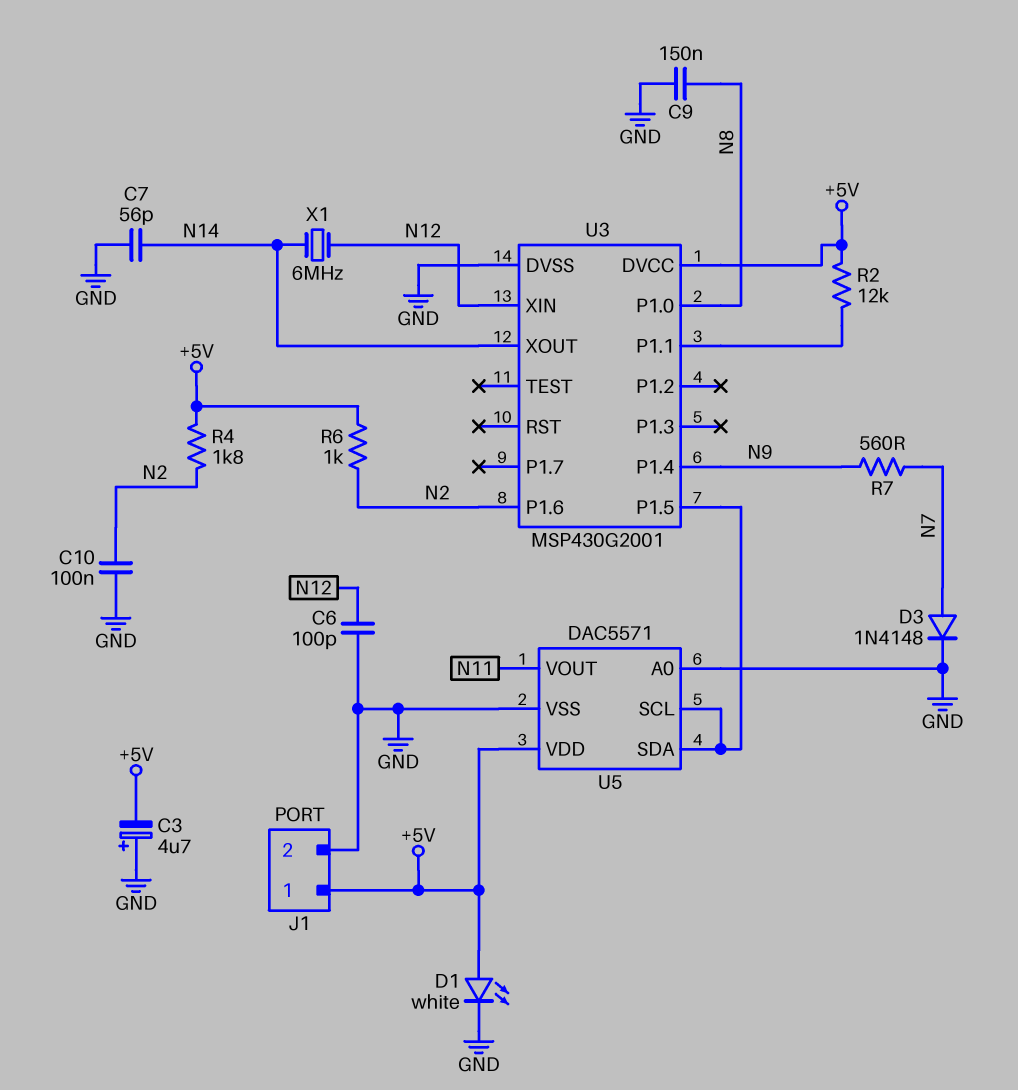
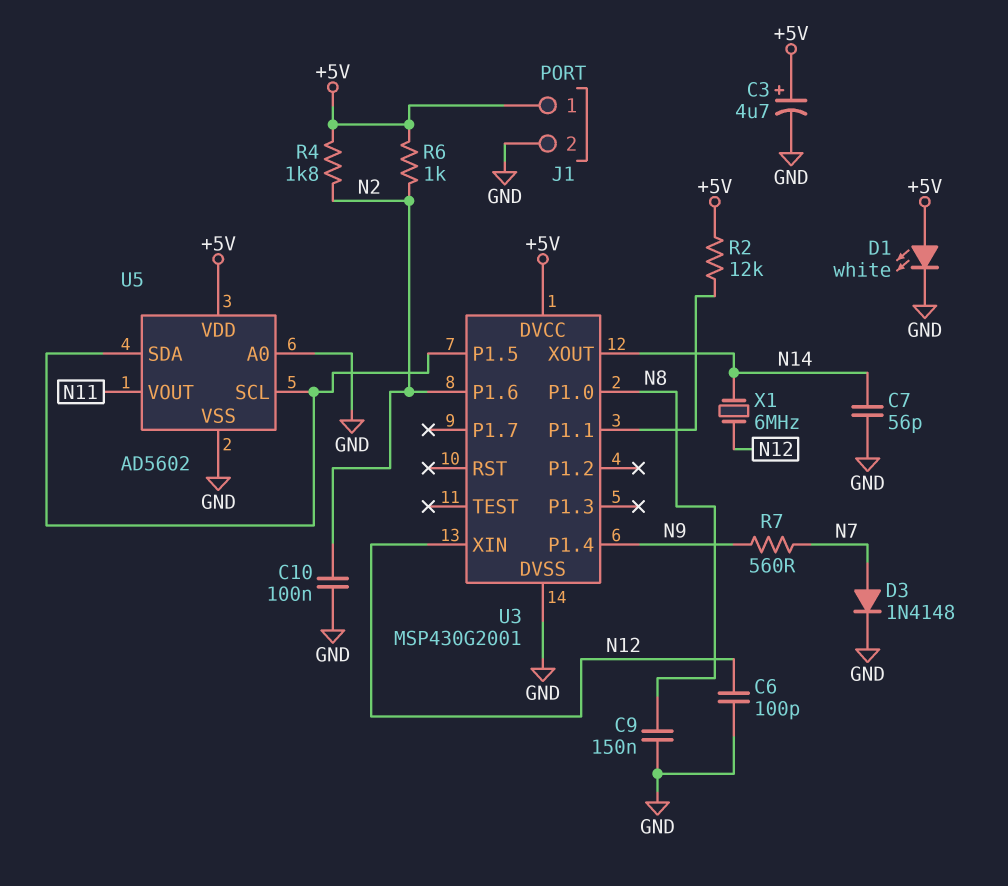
C3: 4.7uF (plus GND, minus +5V) -> 4.7uF (plus +5V, minus GND)
U5: DAC5571 -> AD5602

